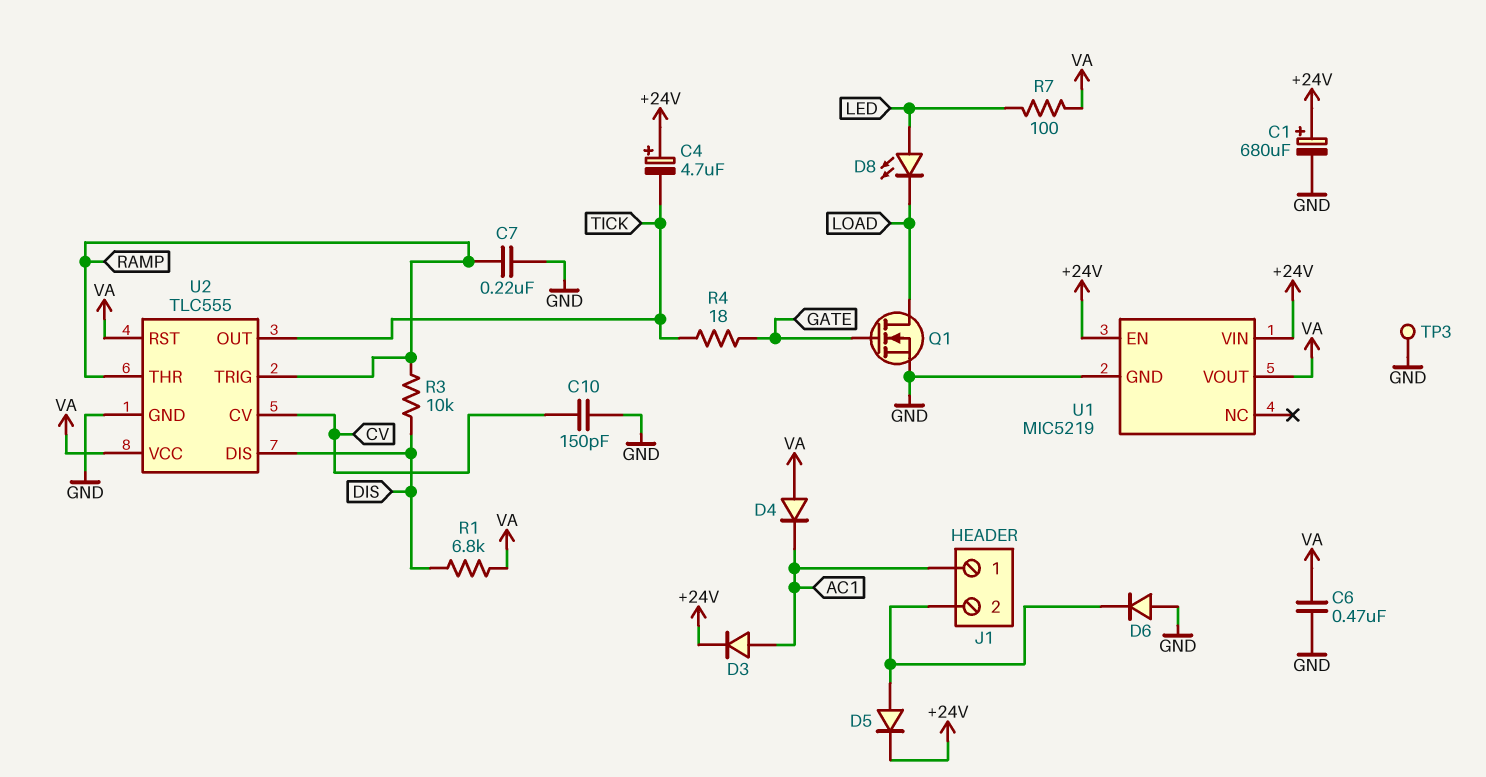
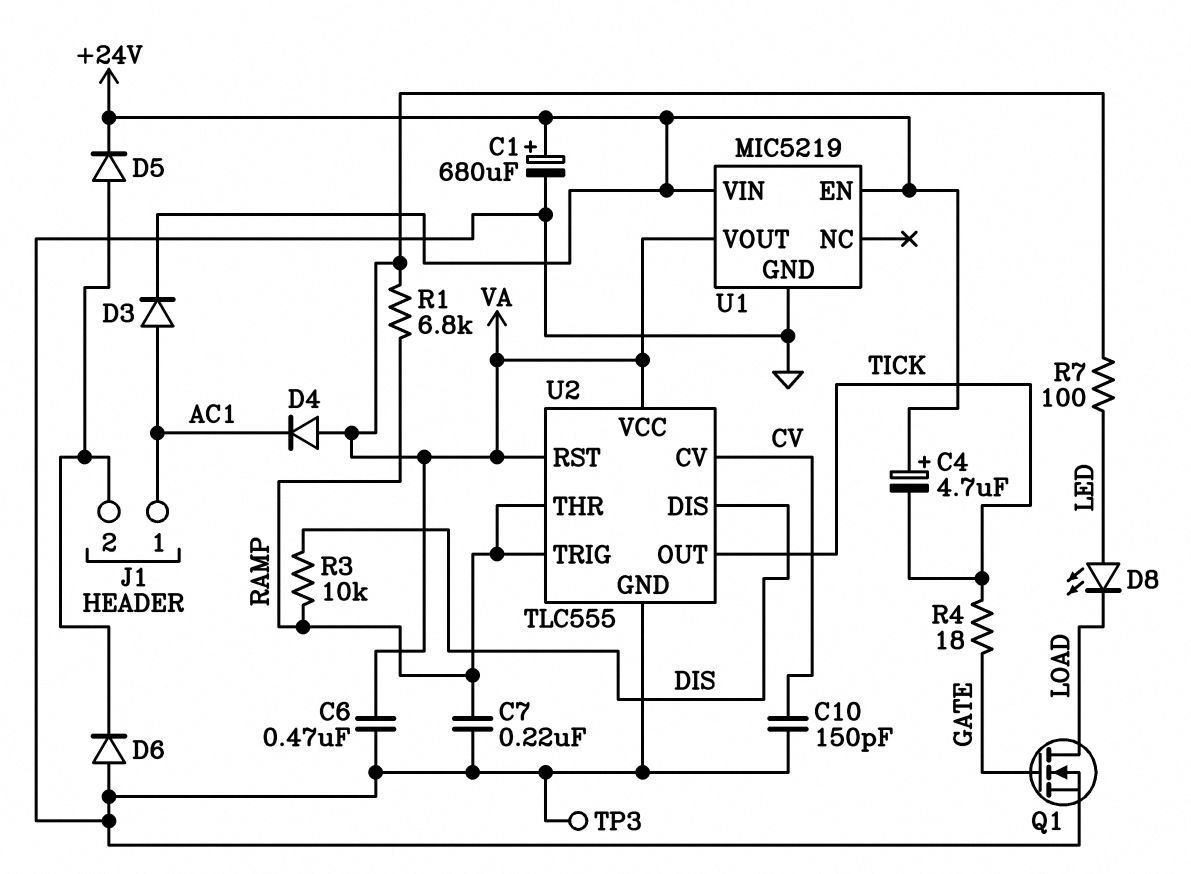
R1: 6.8k (DIS, VA) -> 6.8k (RAMP, VA)

